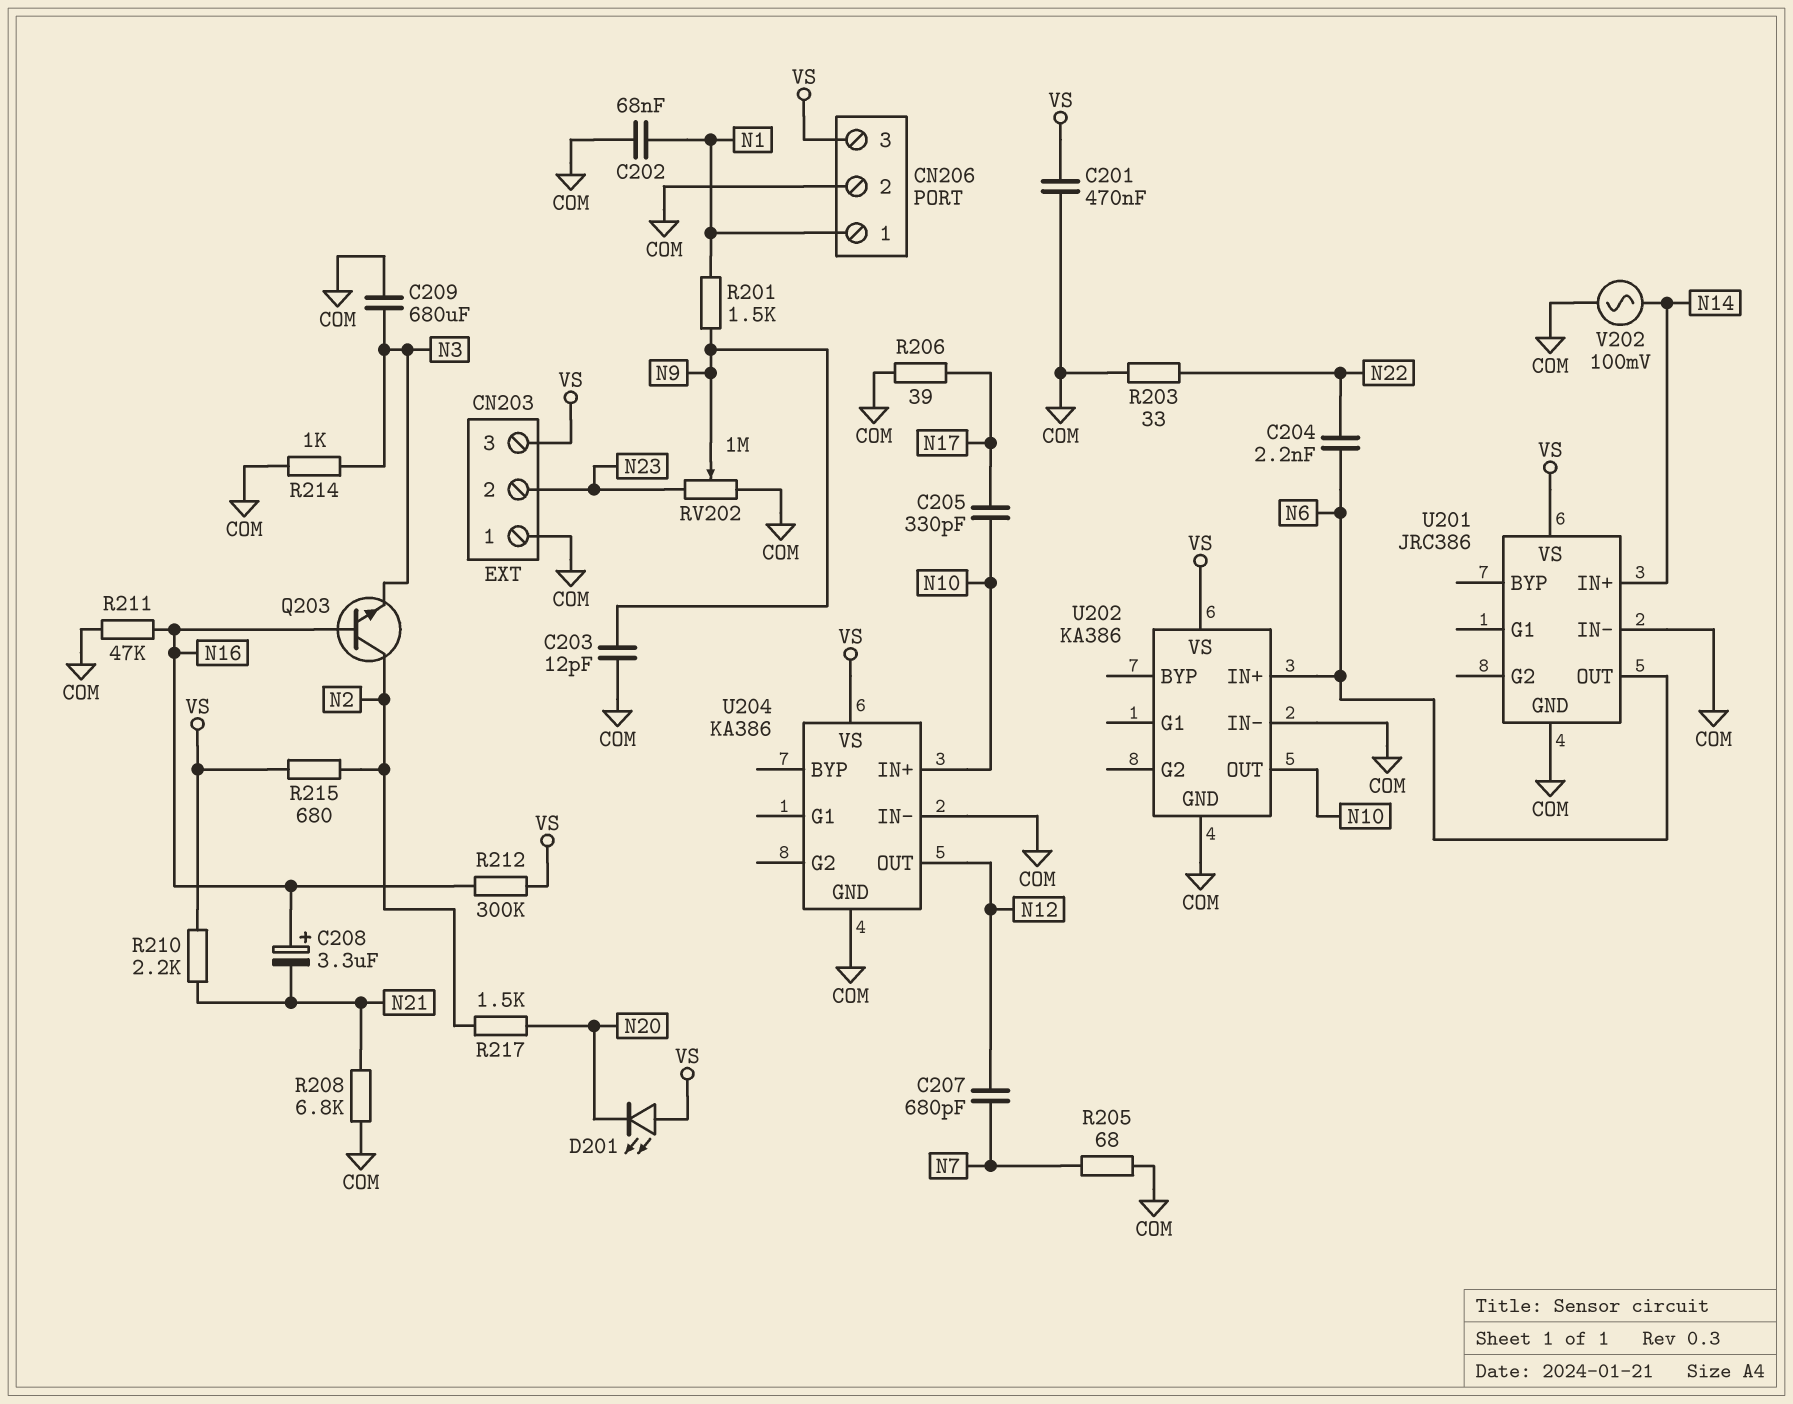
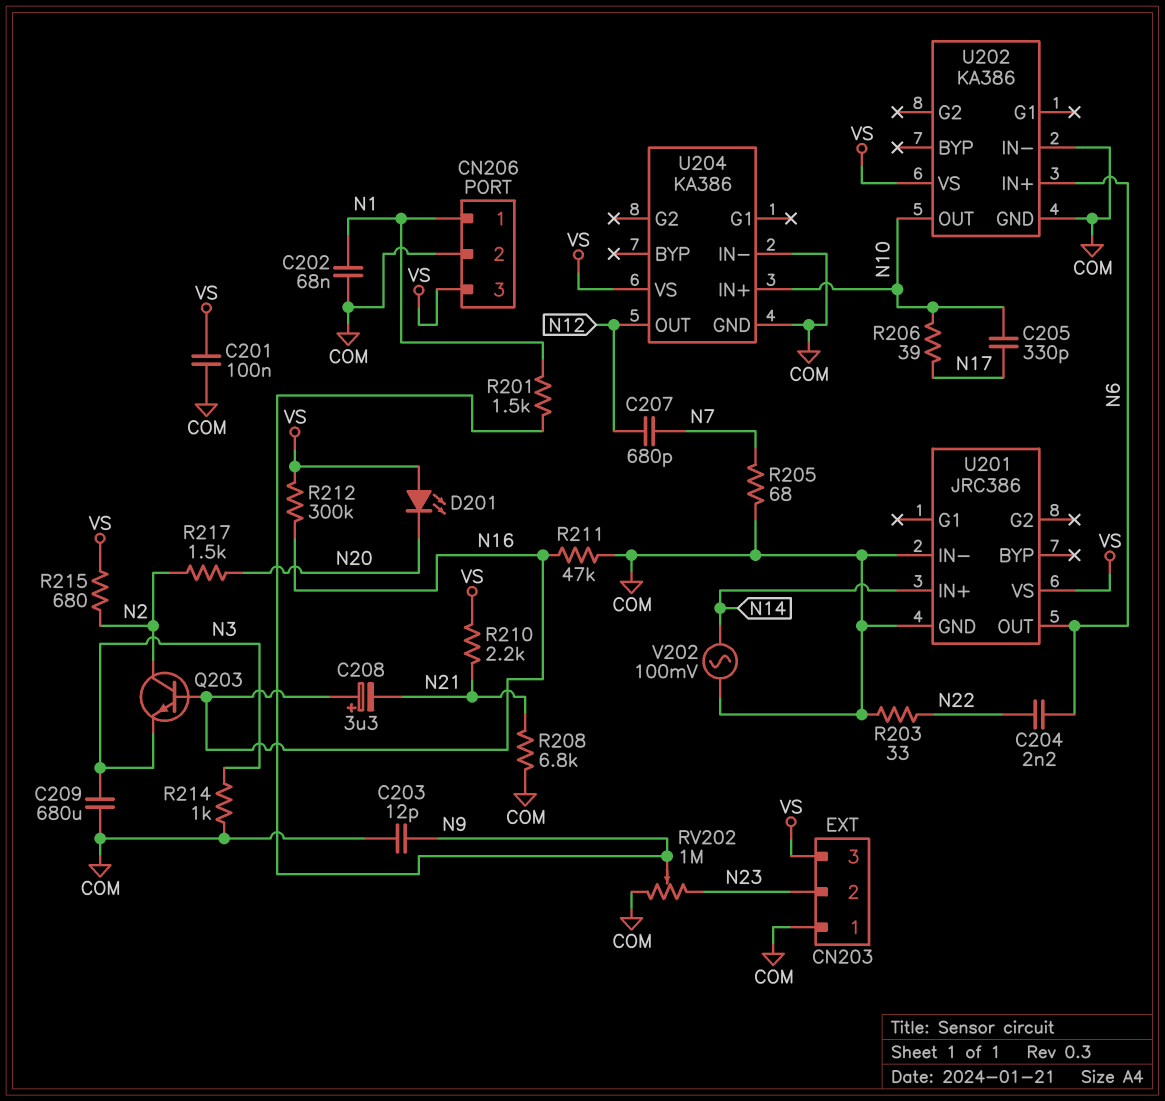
C201: 470nF (COM, VS) -> 100nF (COM, VS)
R206: 39 (COM, N17) -> 39 (N10, N17)

